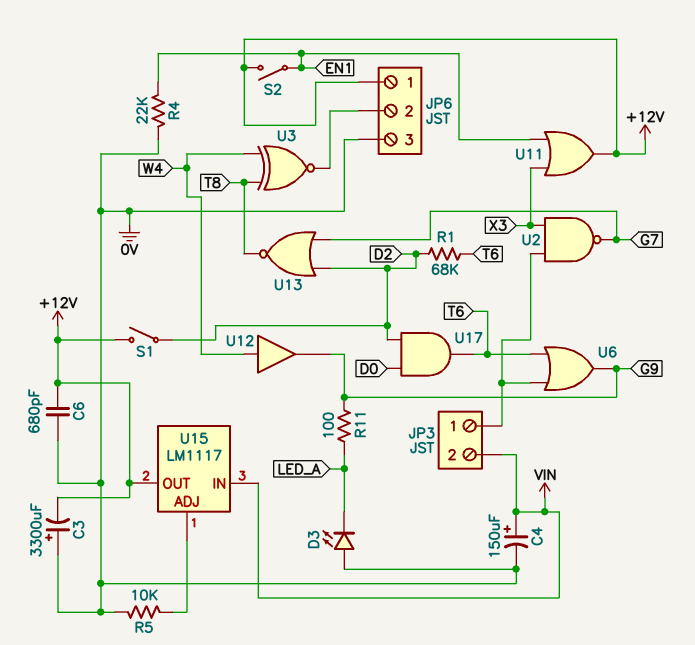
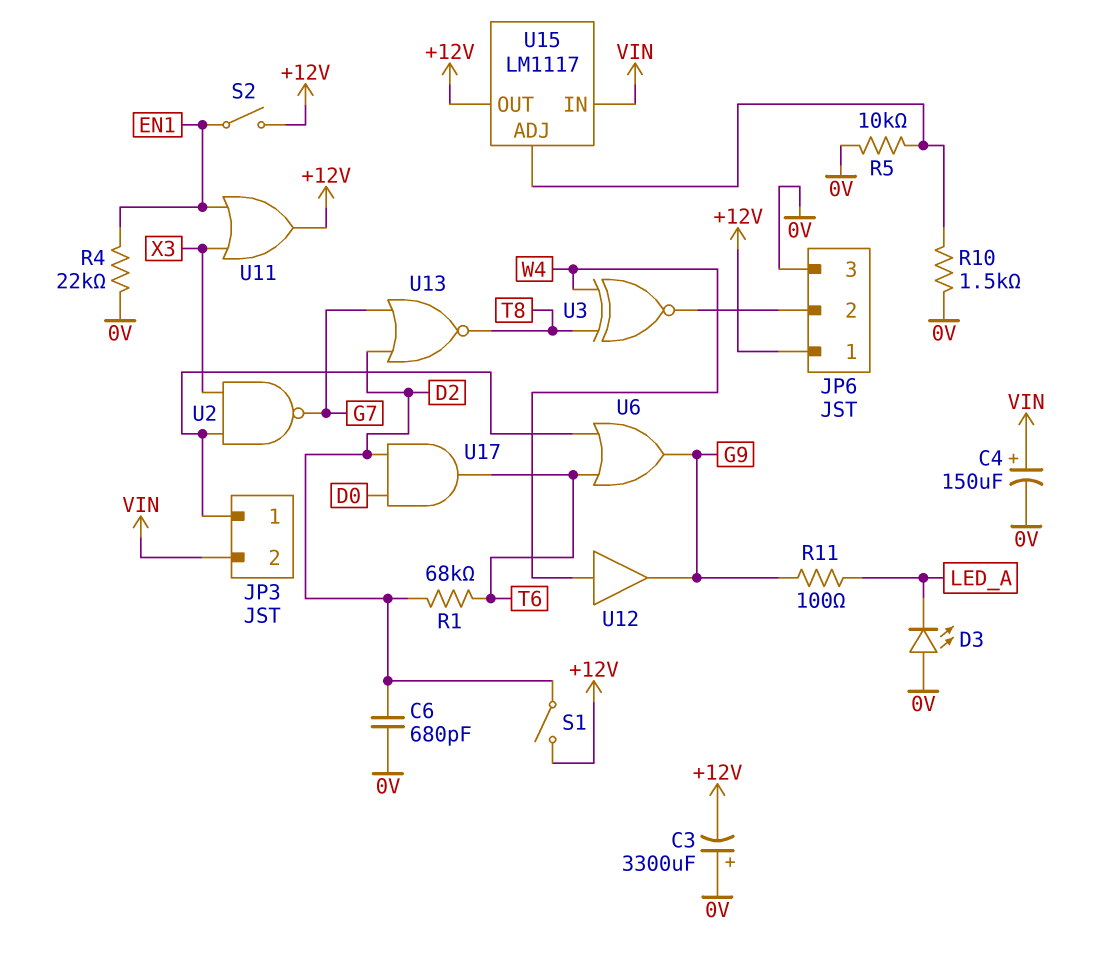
C6: 680pF (+12V, 0V) -> 680pF (0V, D2)
R10: none -> 1.5k (0V, U15/ADJ)

